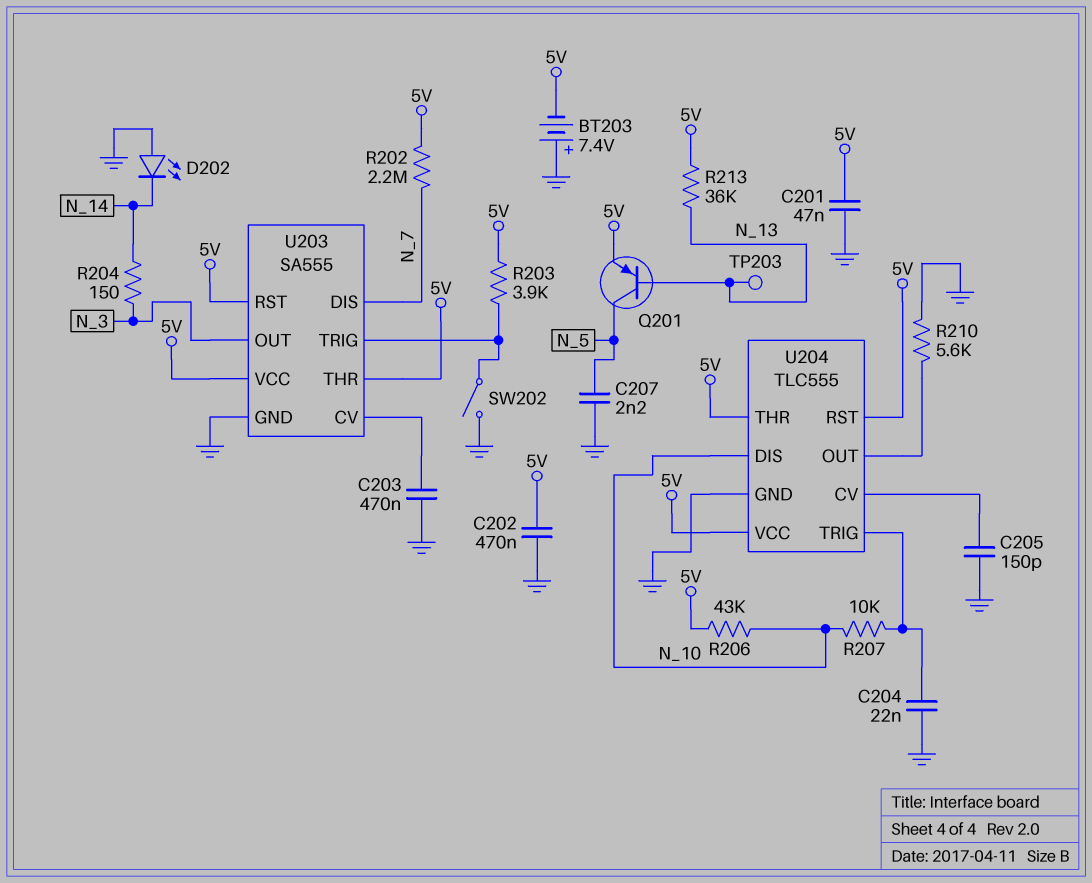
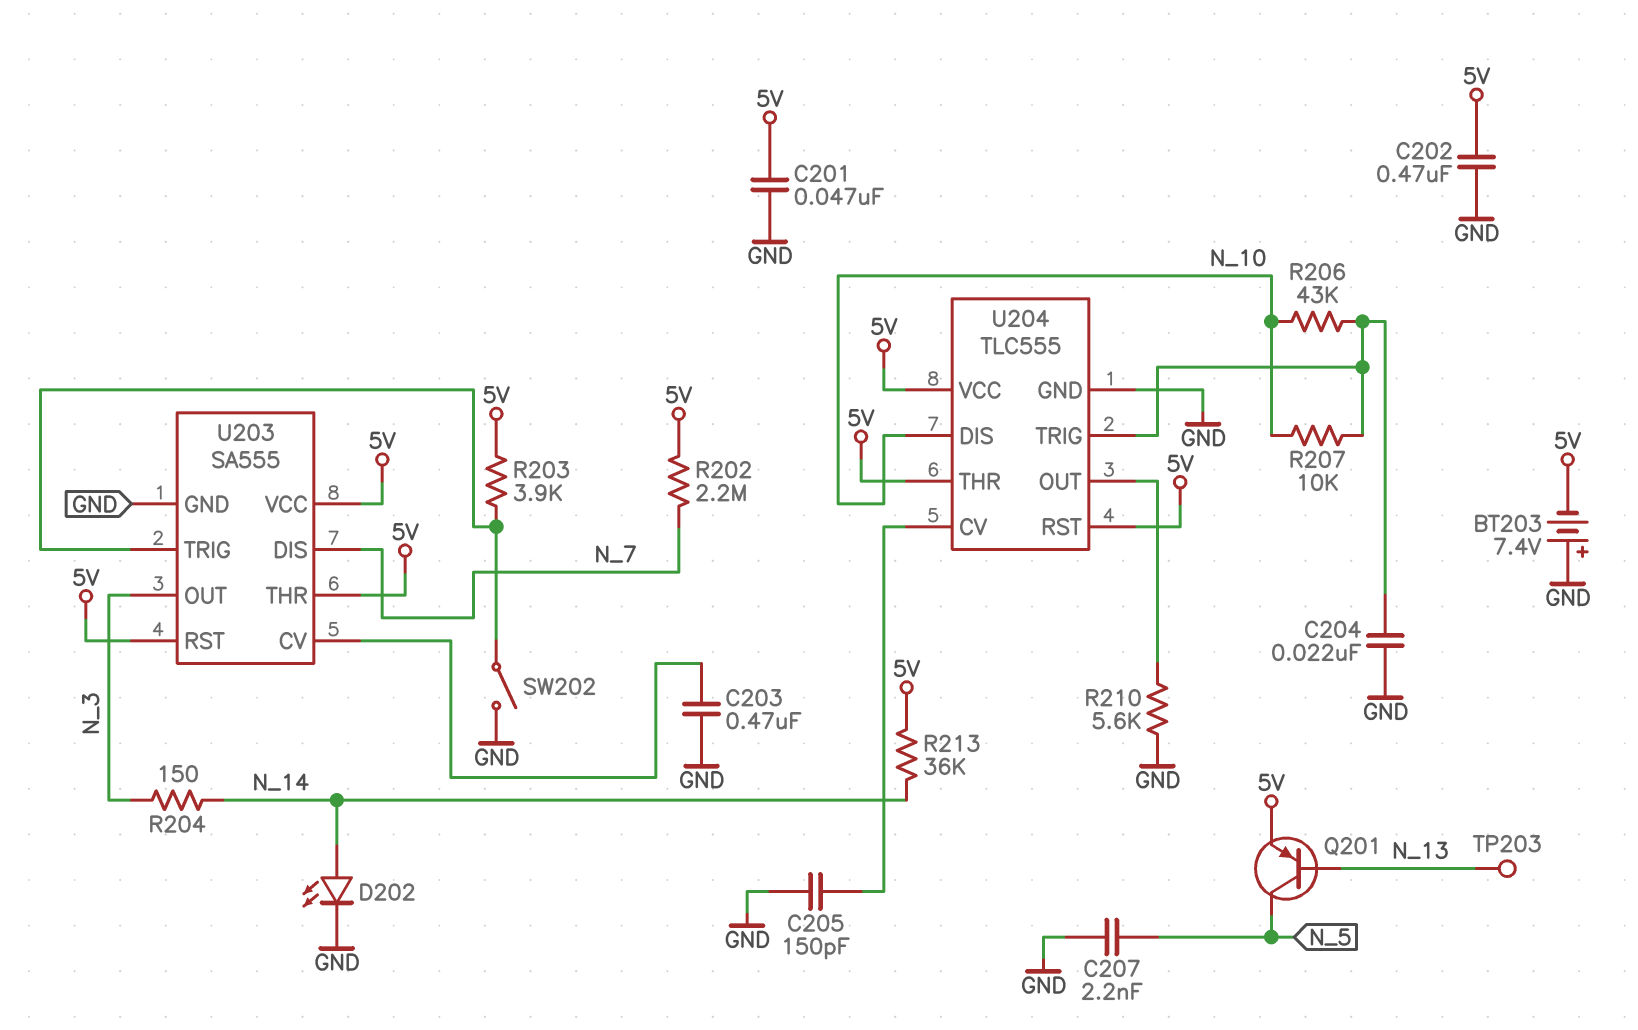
D202: LED (A GND, K N_14) -> LED (A N_14, K GND)
R206: 43k (5V, N_10) -> 43k (N_10, U204/TRIG)
R213: 36k (5V, N_13) -> 36k (5V, N_14)

